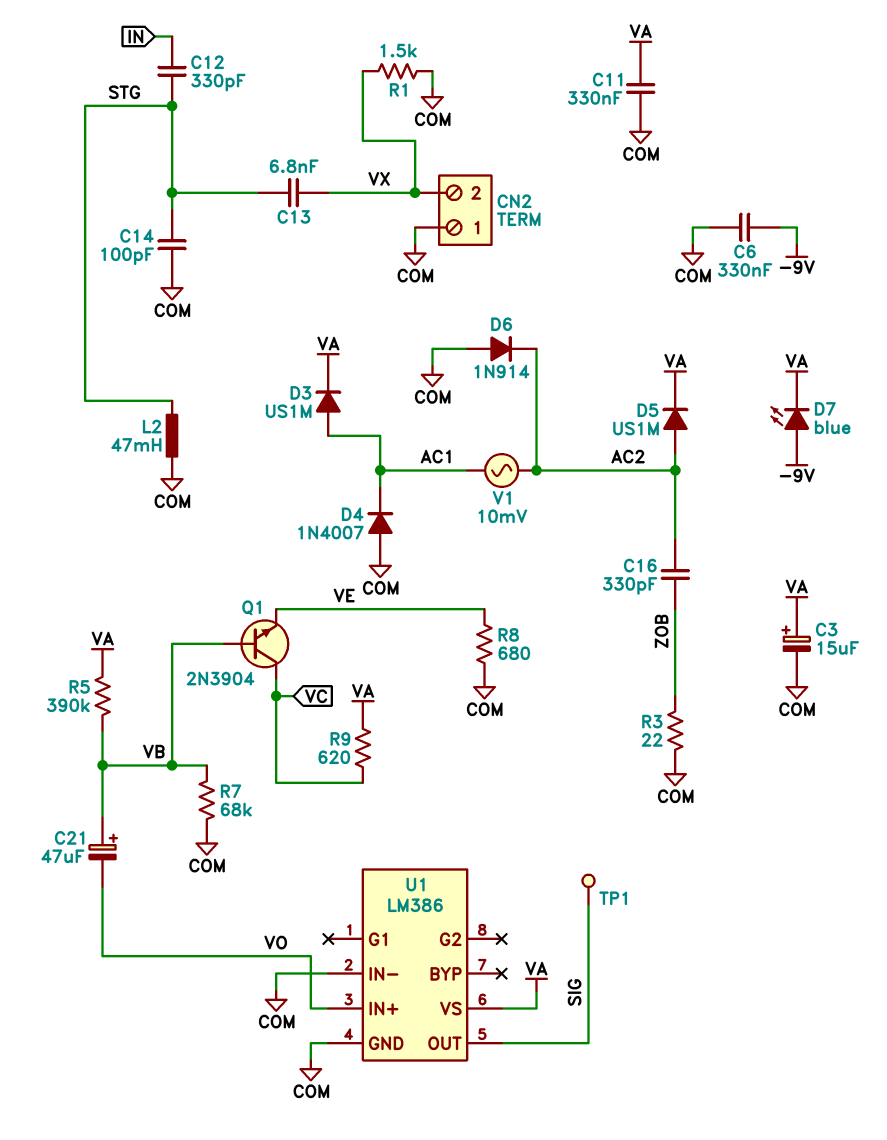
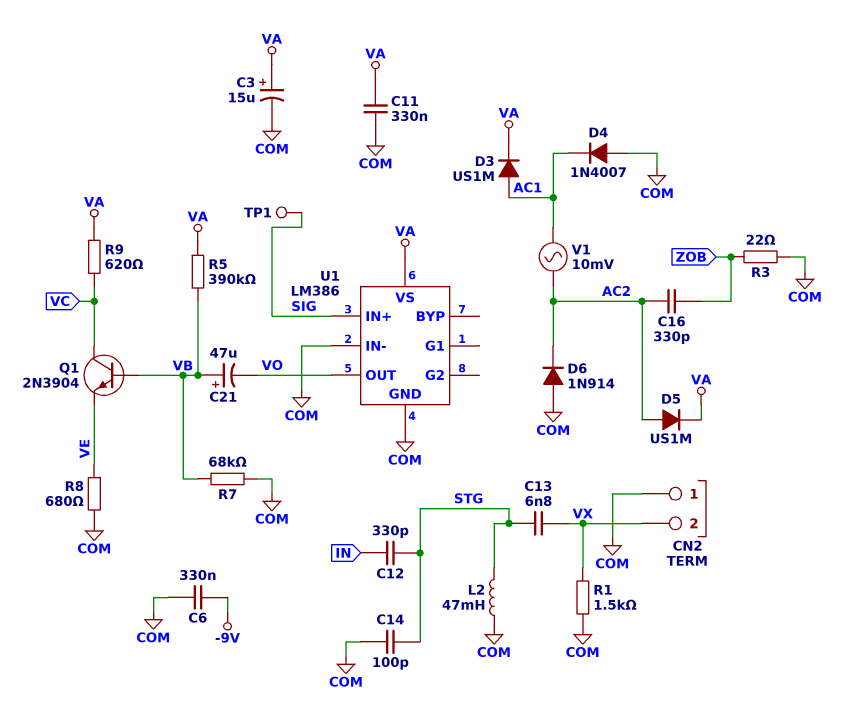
D7: LED blue (A -9V, K VA) -> none
U1 pin IN+: VO -> SIG
U1 pin OUT: SIG -> VO

